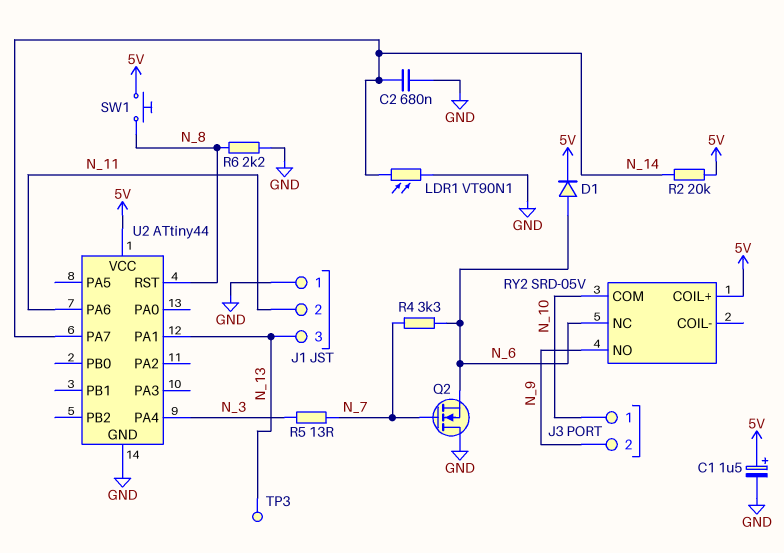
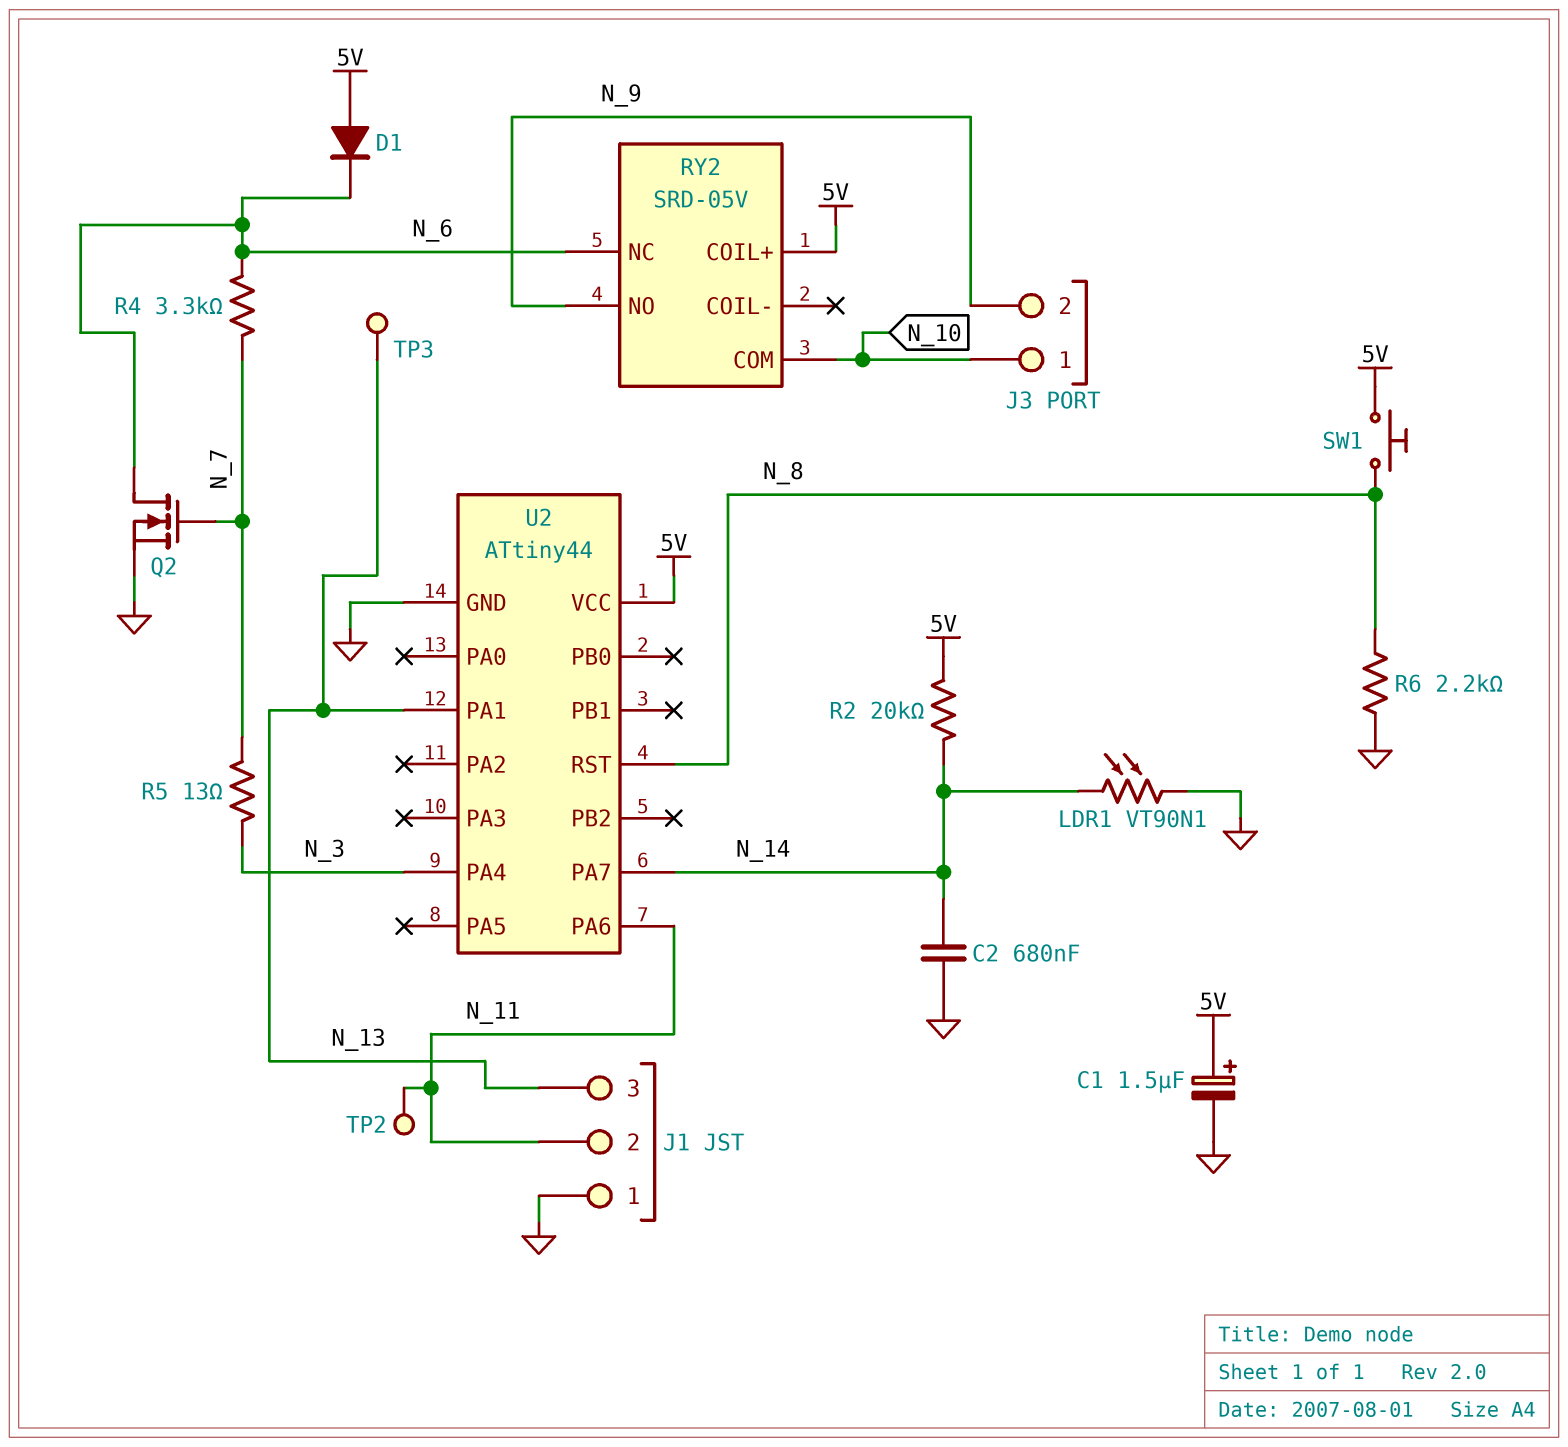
D1: diode (A N_6, K 5V) -> diode (A 5V, K N_6)
Q2: NMOS (G N_7, D GND, S N_6) -> NMOS (G N_7, D N_6, S GND)
TP2: none -> test point (N_11)

